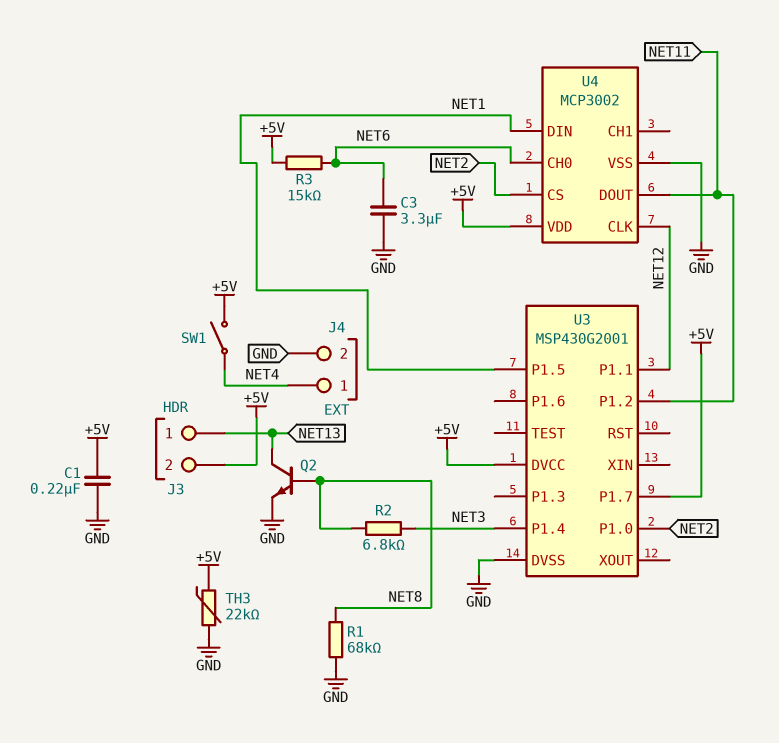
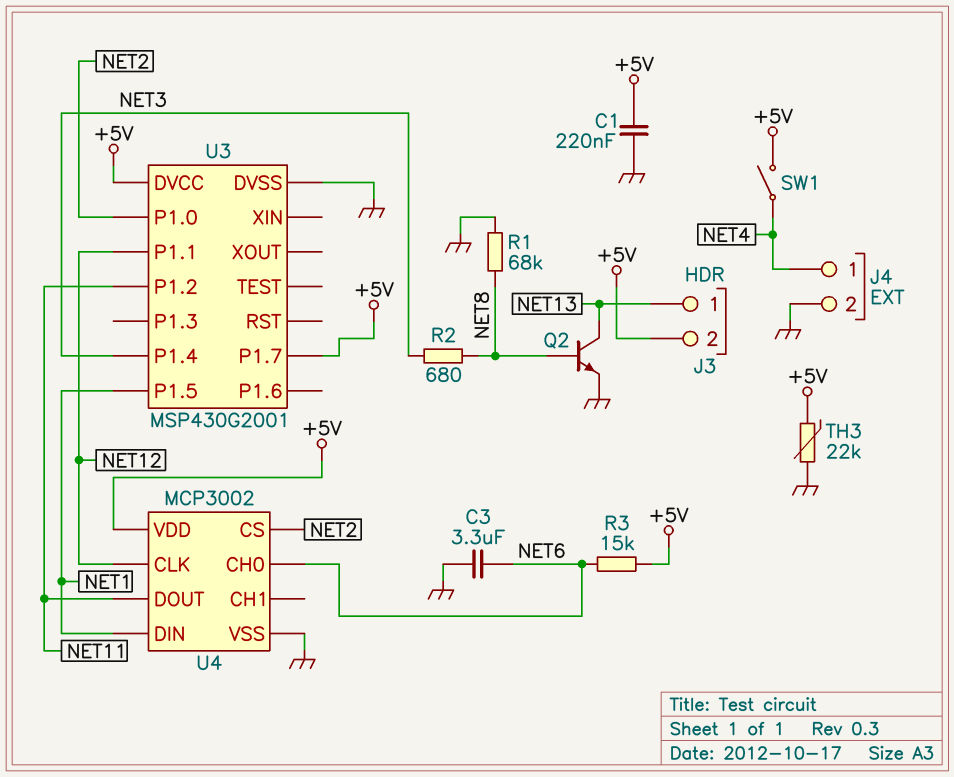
R2: 6.8k (NET3, NET8) -> 680 (NET3, NET8)

